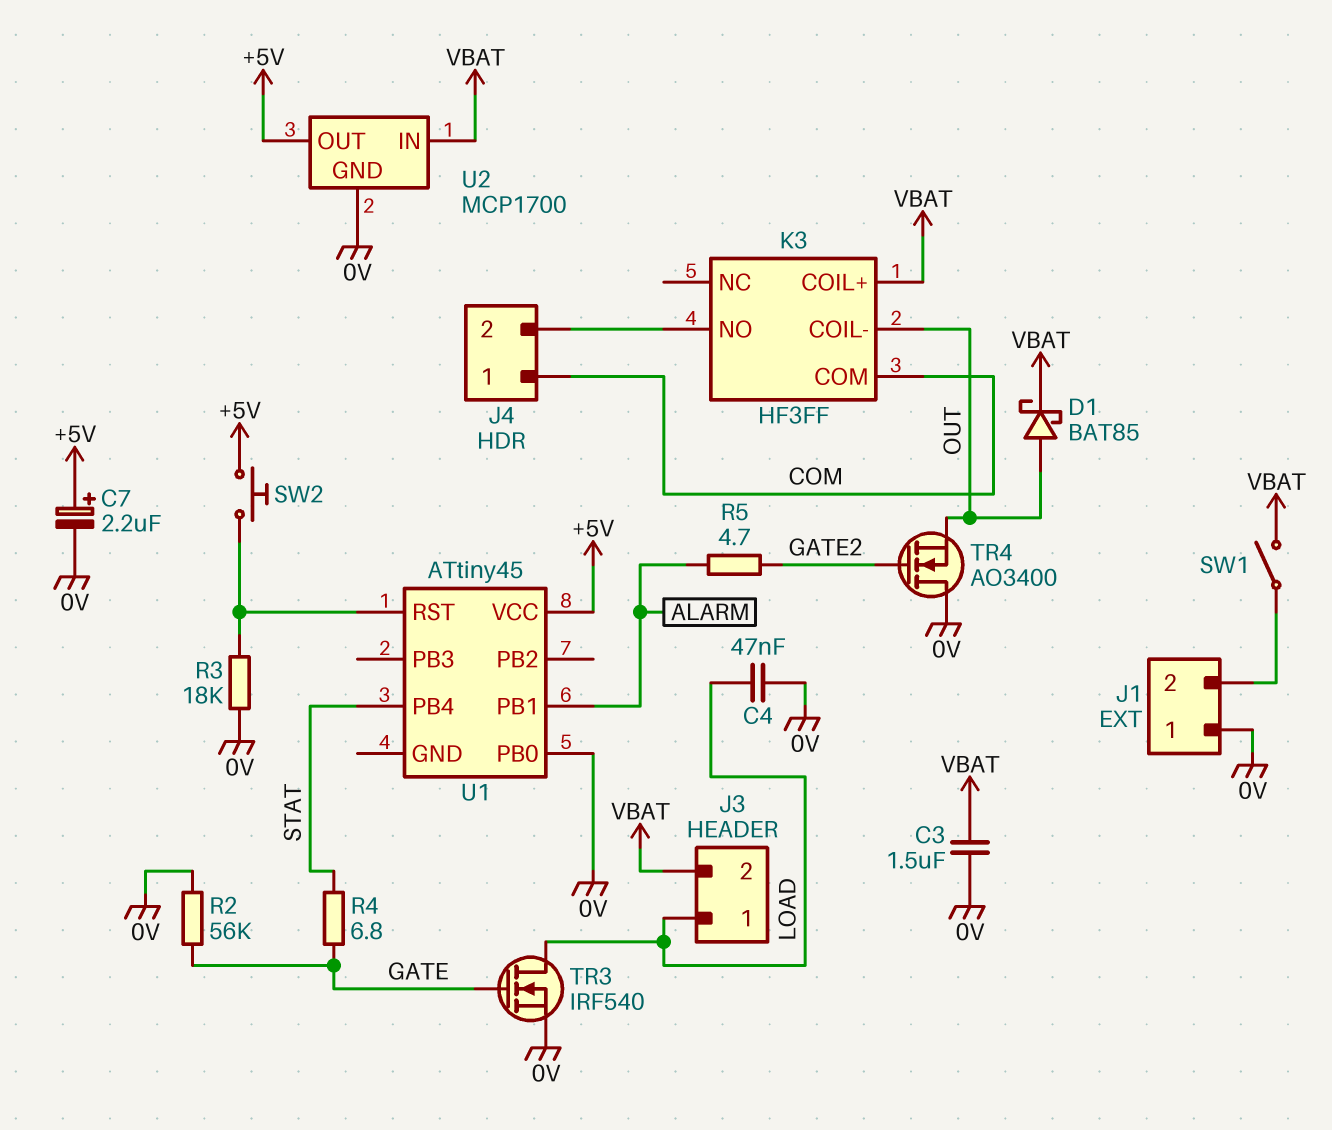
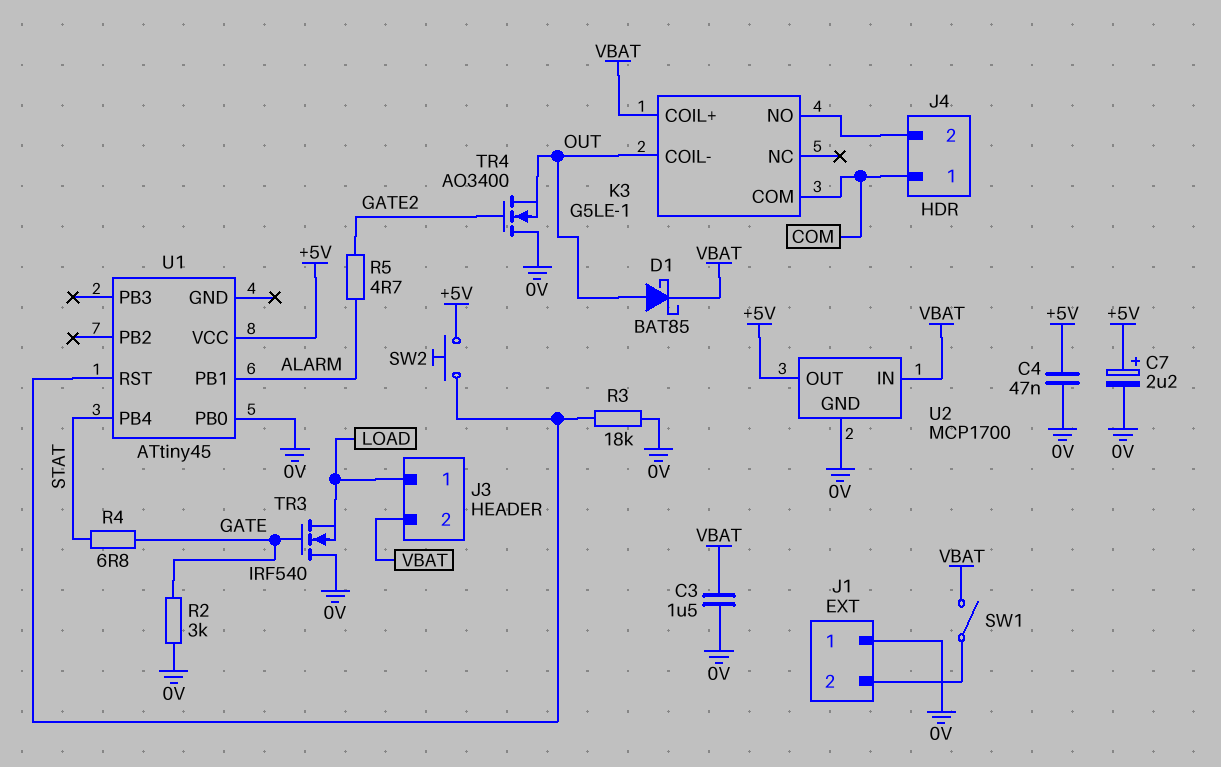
C4: 47nF (0V, LOAD) -> 47nF (+5V, 0V)
K3: HF3FF -> G5LE-1
R2: 56k (0V, GATE) -> 3k (0V, GATE)
TR3: NMOS IRF540 (G GATE, D LOAD, S 0V) -> NMOS IRF540 (G GATE, D 0V, S LOAD)

